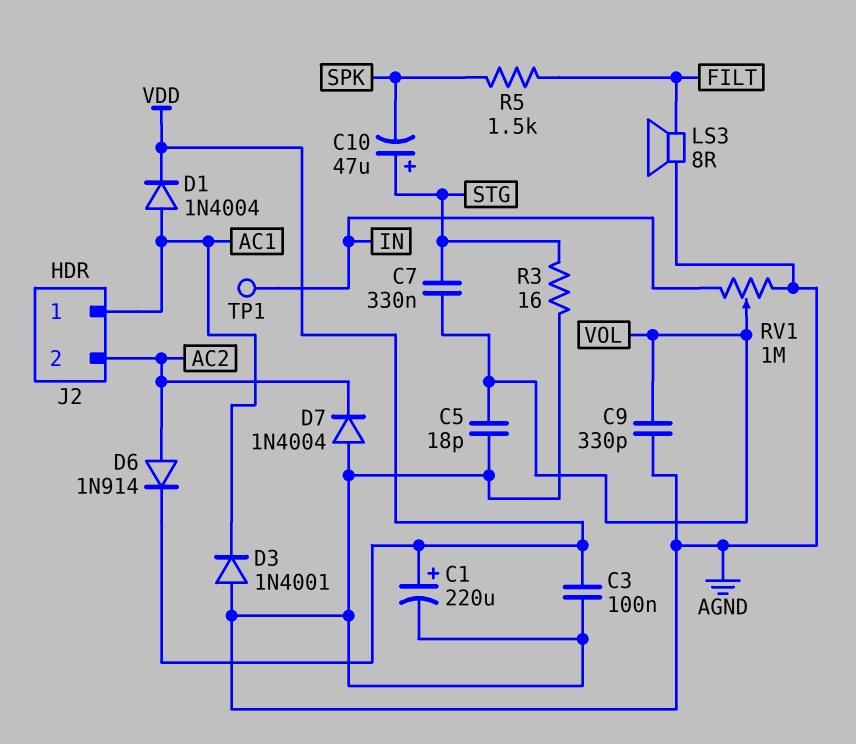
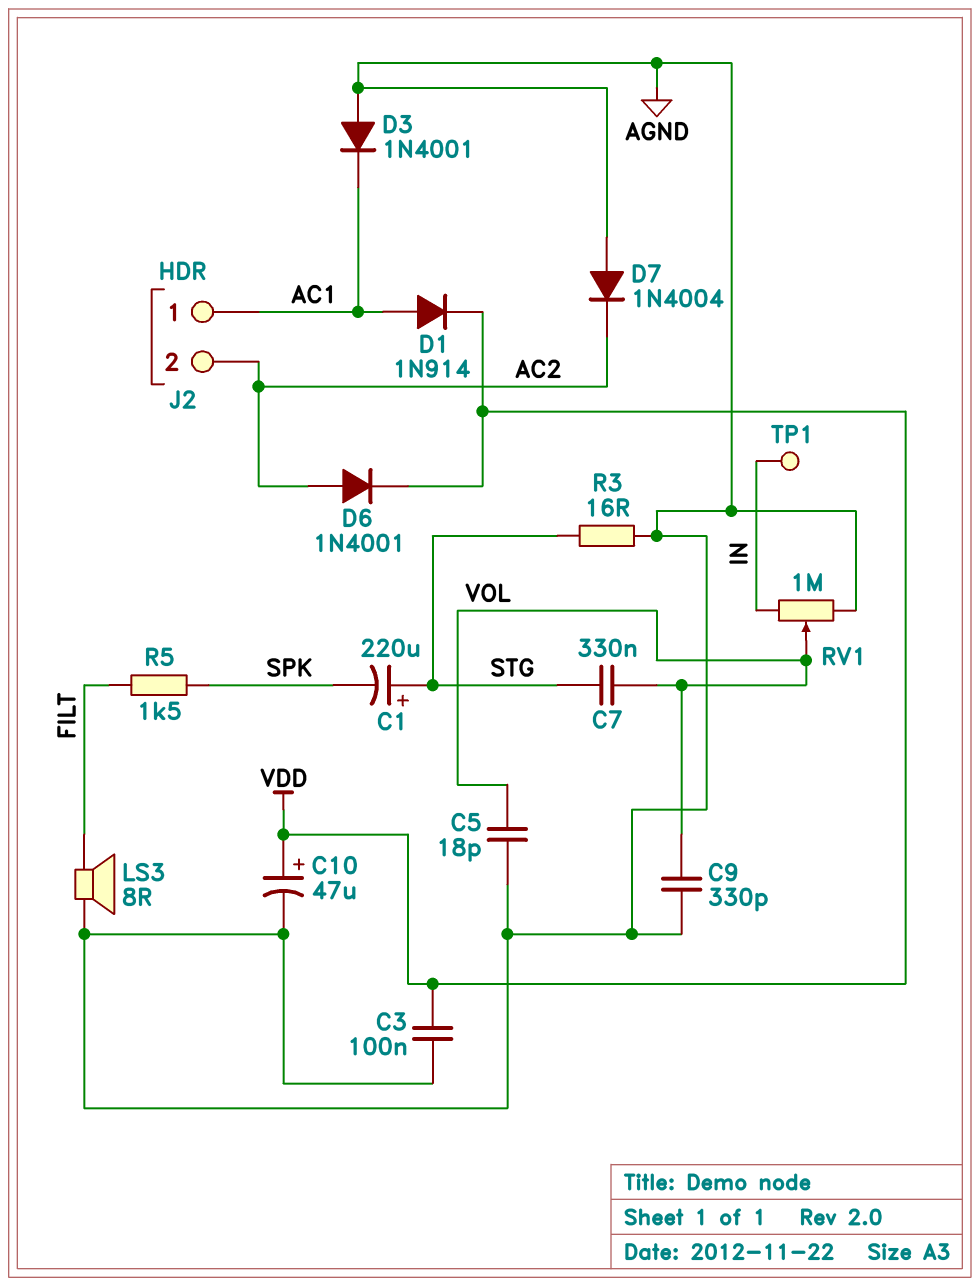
C1: 220uF (plus VDD, minus AGND) -> 220uF (plus STG, minus SPK)
C10: 47uF (plus STG, minus SPK) -> 47uF (plus VDD, minus AGND)
D1: diode 1N4004 (A AC1, K VDD) -> diode 1N914 (A AC1, K VDD)
D6: diode 1N914 (A AC2, K VDD) -> diode 1N4001 (A AC2, K VDD)

